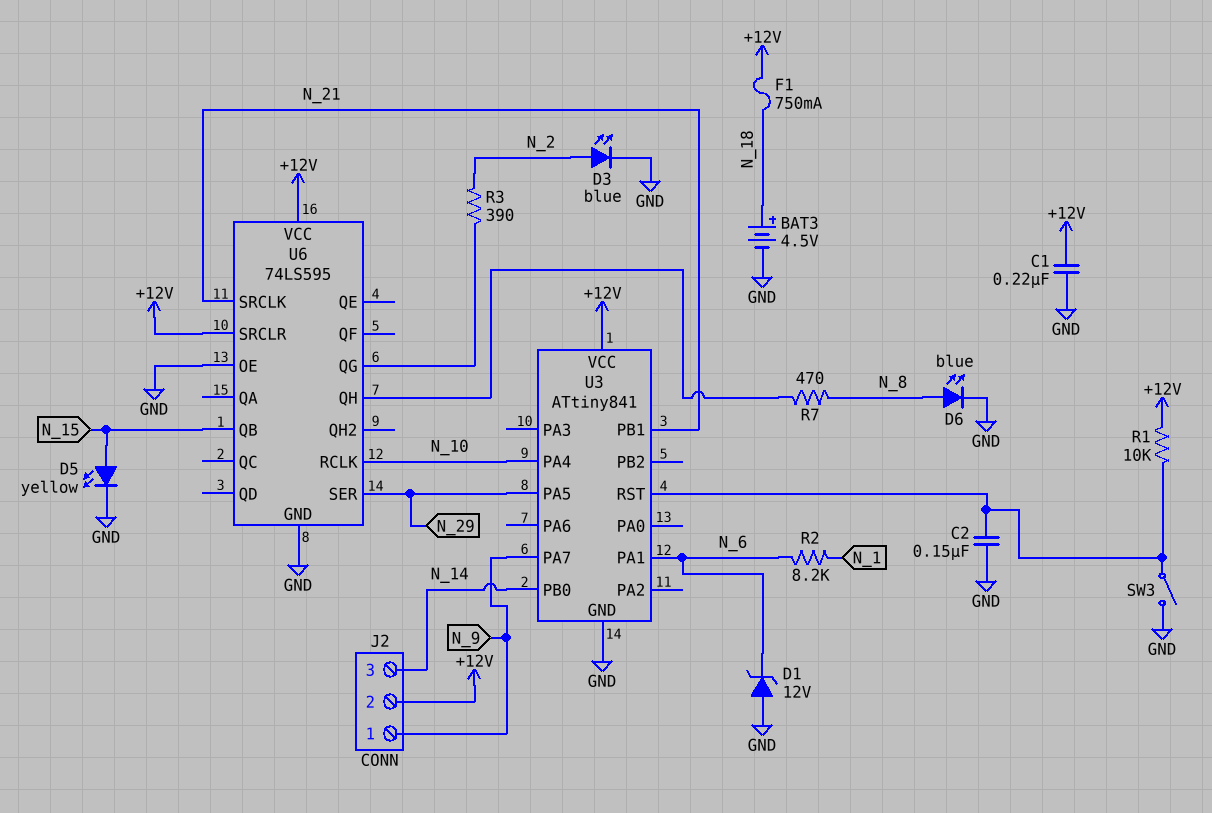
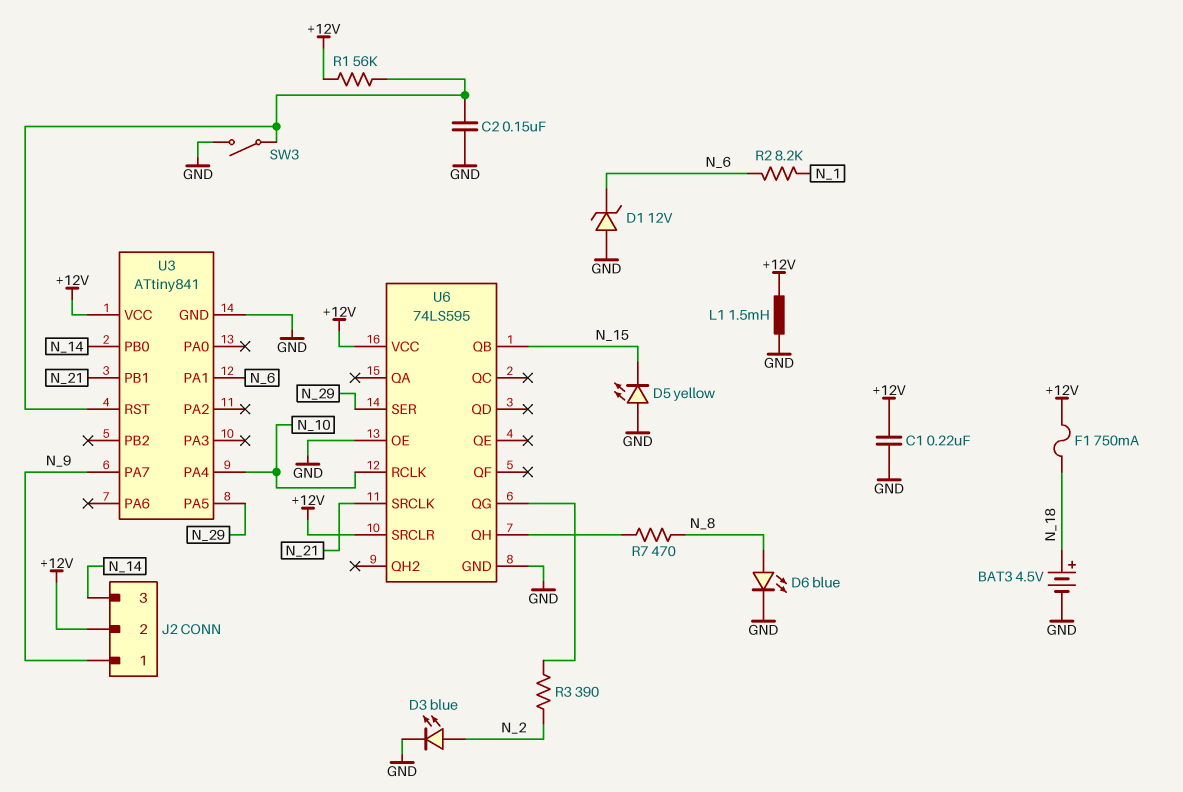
D5: LED yellow (A N_15, K GND) -> LED yellow (A GND, K N_15)
L1: none -> 1.5mH (+12V, GND)
R1: 10k (+12V, U3/RST) -> 56k (+12V, U3/RST)

